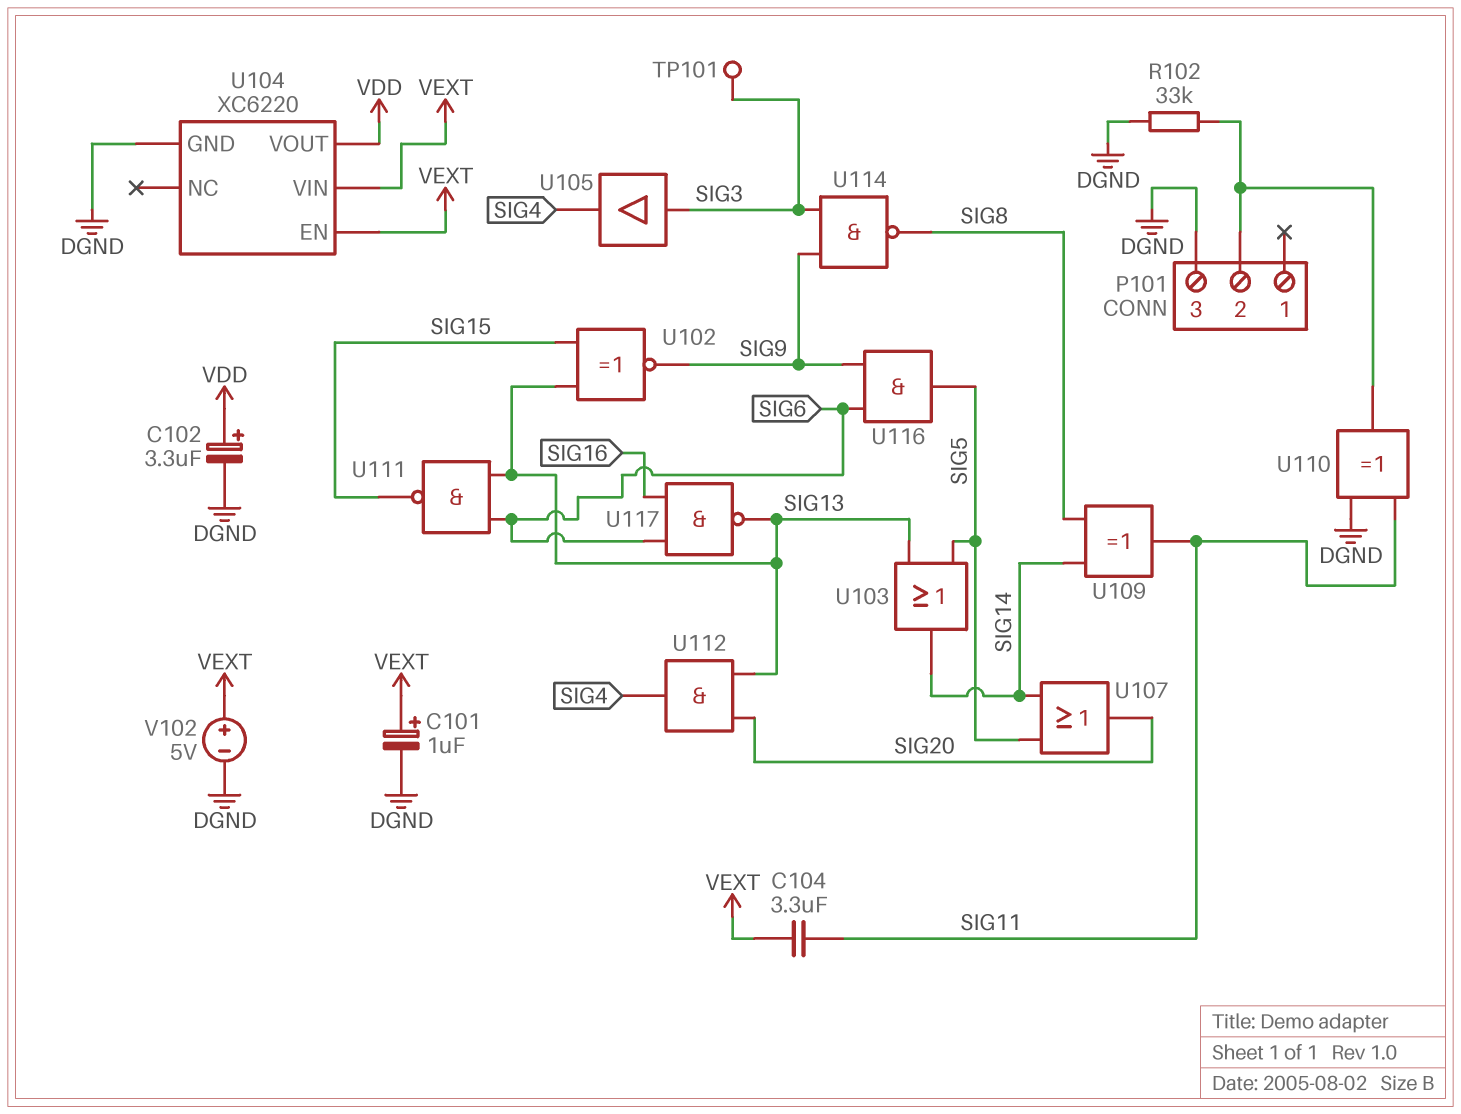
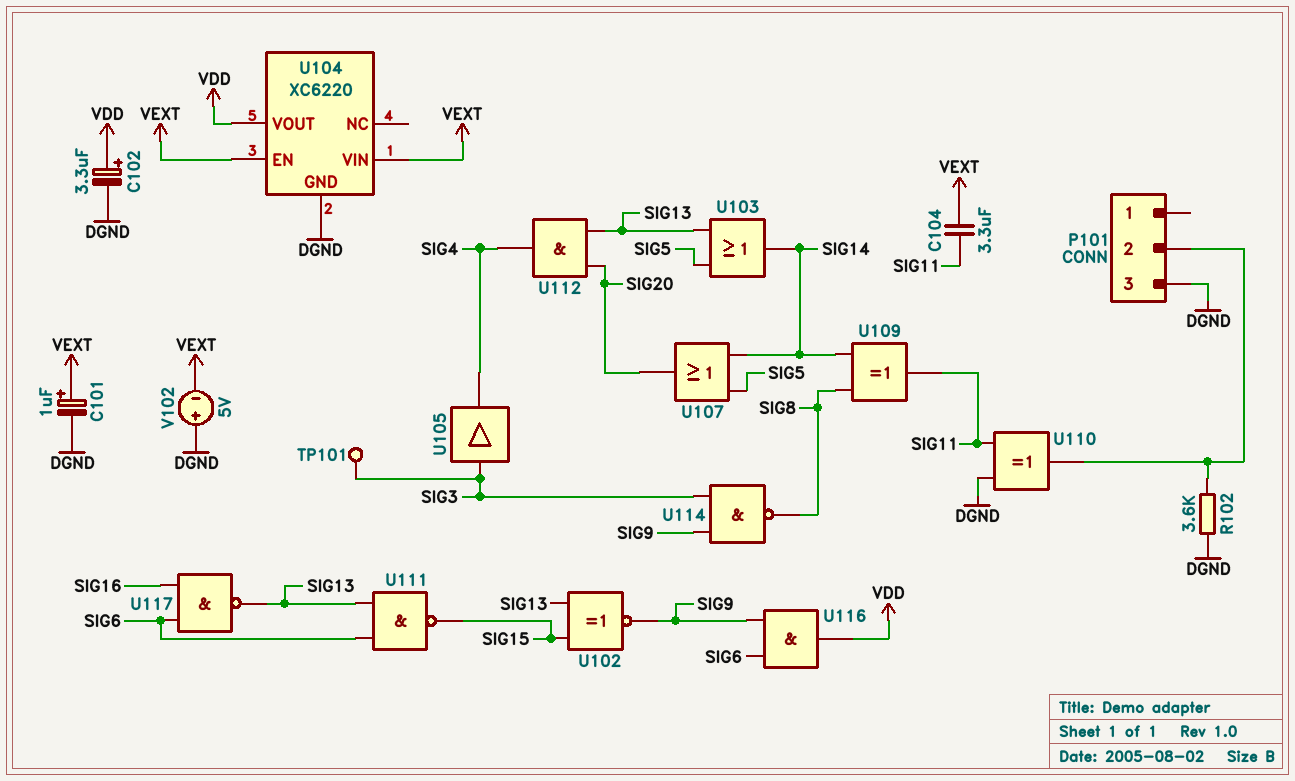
R102: 33k (DGND, P101/2) -> 3.6k (DGND, P101/2)
U116: AND (in SIG6, in SIG9, out SIG5) -> AND (in SIG6, in SIG9, out VDD)
V102: 5V (plus VEXT, minus DGND) -> 5V (plus DGND, minus VEXT)

